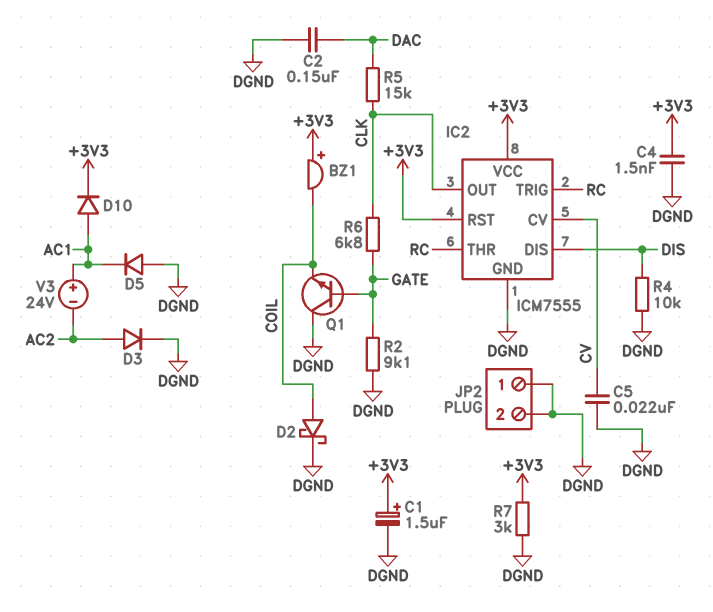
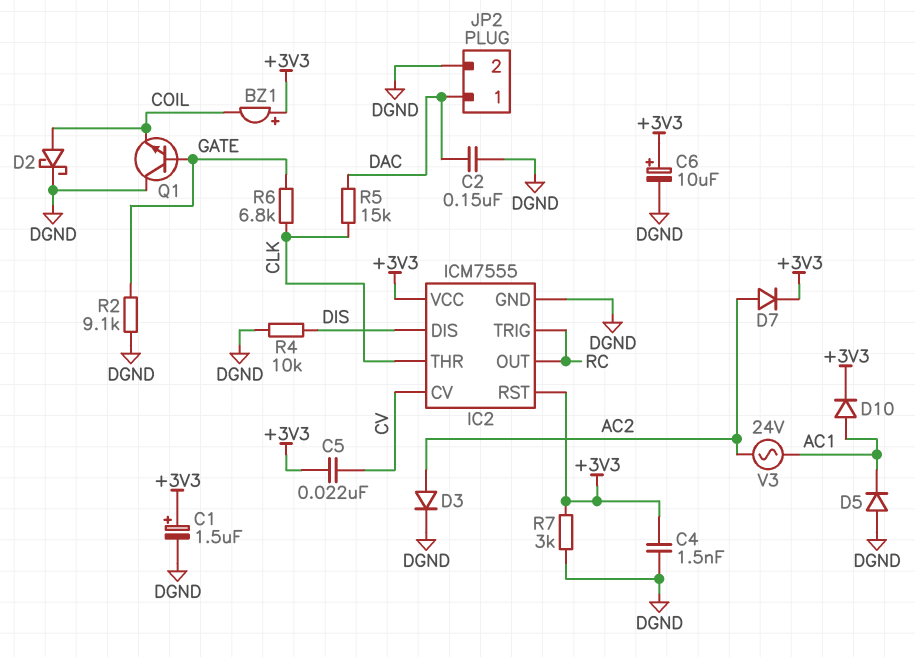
C5: 22nF (CV, DGND) -> 22nF (+3V3, CV)
C6: none -> 10uF (plus +3V3, minus DGND)
D7: none -> diode (A AC2, K +3V3)
IC2 pin OUT: CLK -> RC
IC2 pin THR: RC -> CLK
JP2 pin 1: DGND -> DAC
V3: 24V (plus AC1, minus AC2) -> AC 24V (AC1, AC2)

